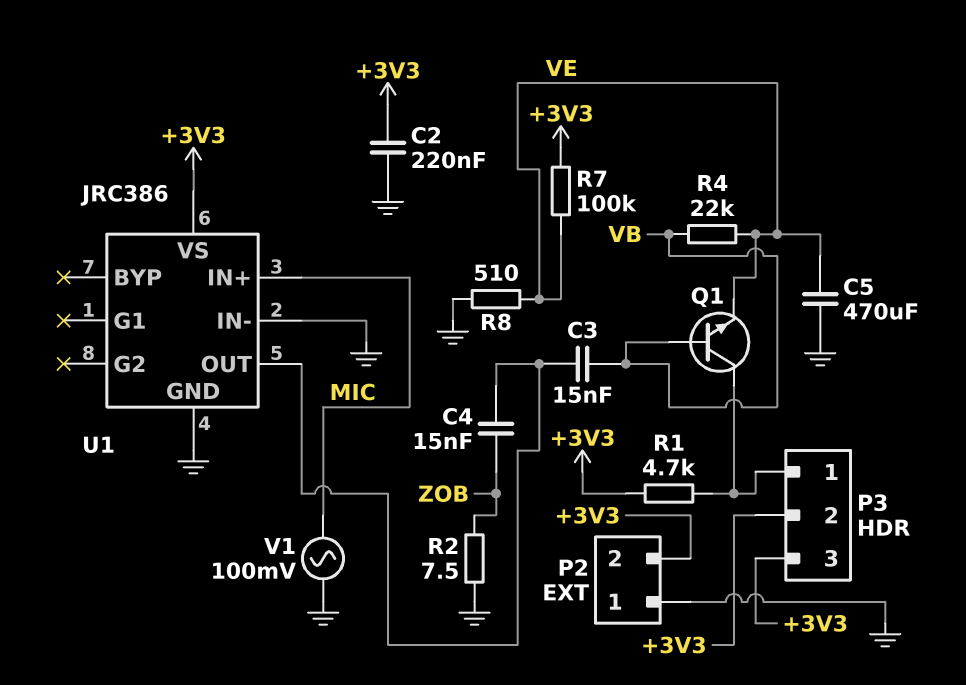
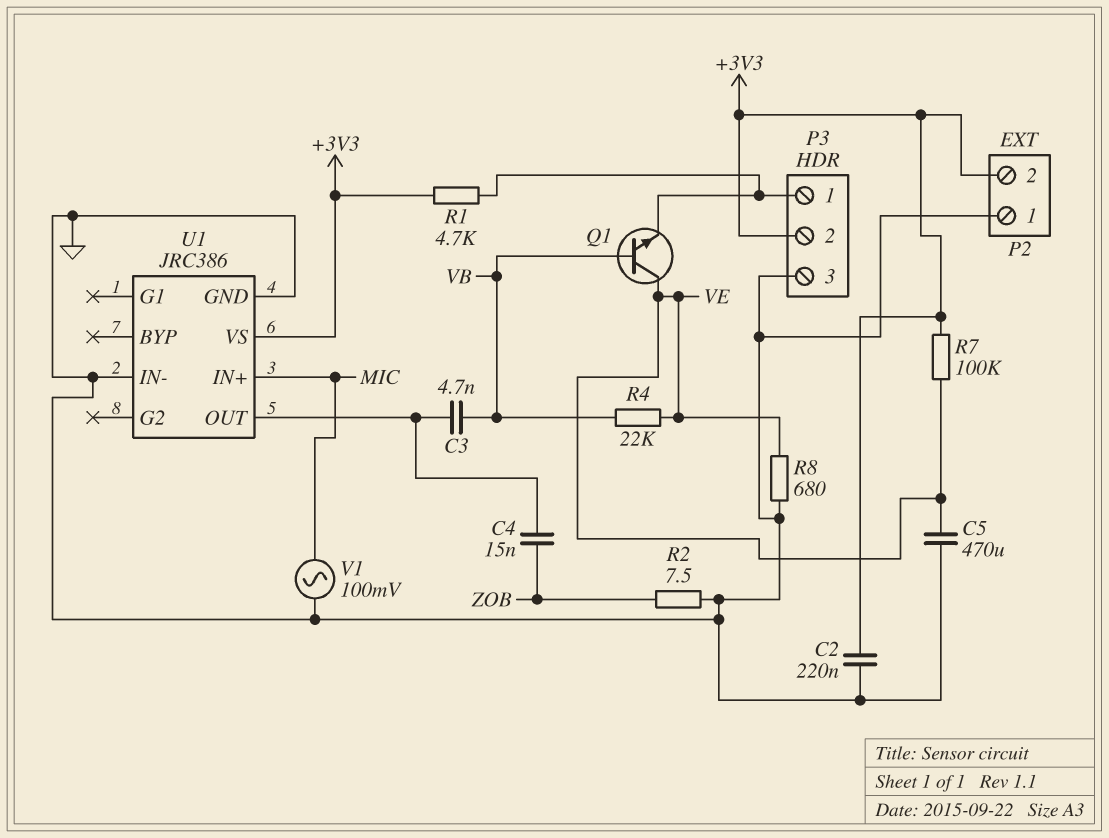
C3: 15nF (U1/OUT, VB) -> 4.7nF (U1/OUT, VB)
P3 pin 3: +3V3 -> GND
Q1: NPN (B VB, C P3/1, E VE) -> NPN (B VB, C VE, E P3/1)
R8: 510 (GND, VE) -> 680 (GND, VE)

